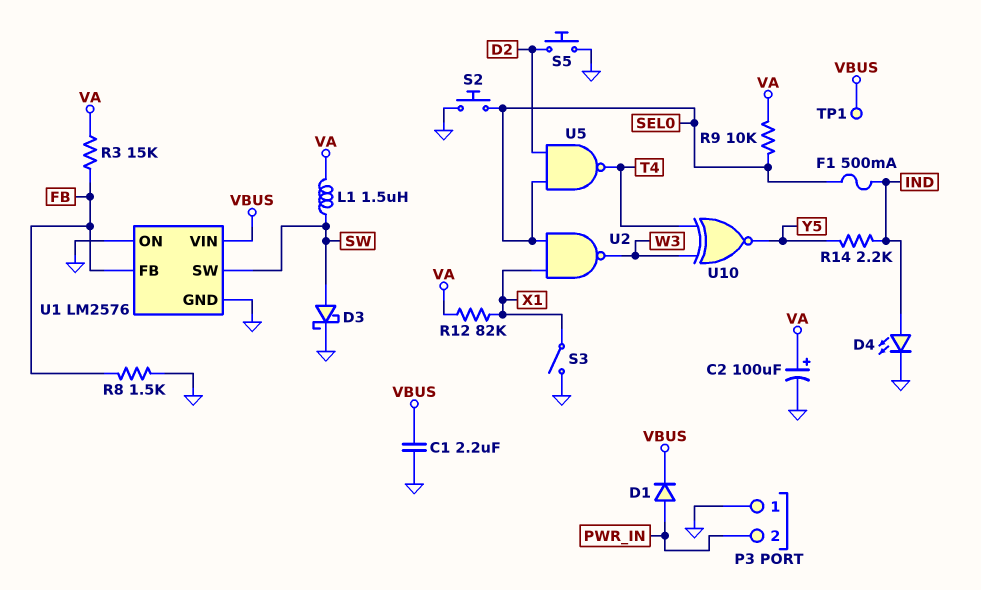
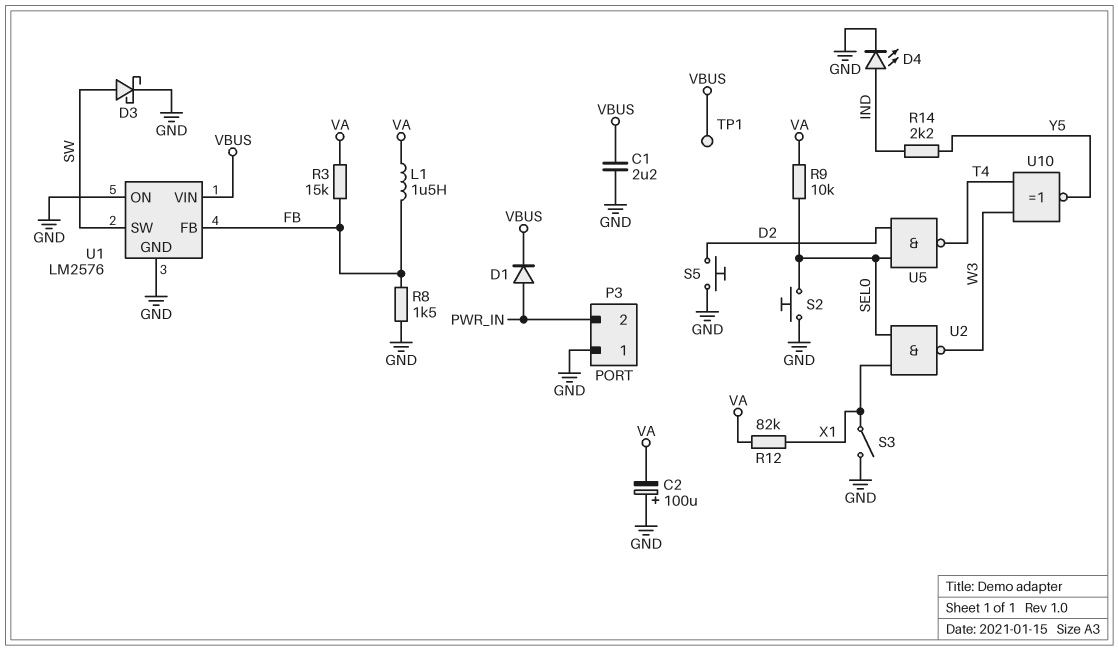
C2: 100uF (plus VA, minus GND) -> 100uF (plus GND, minus VA)
F1: 500mA (IND, SEL0) -> none
L1: 1.5uH (SW, VA) -> 1.5uH (FB, VA)

